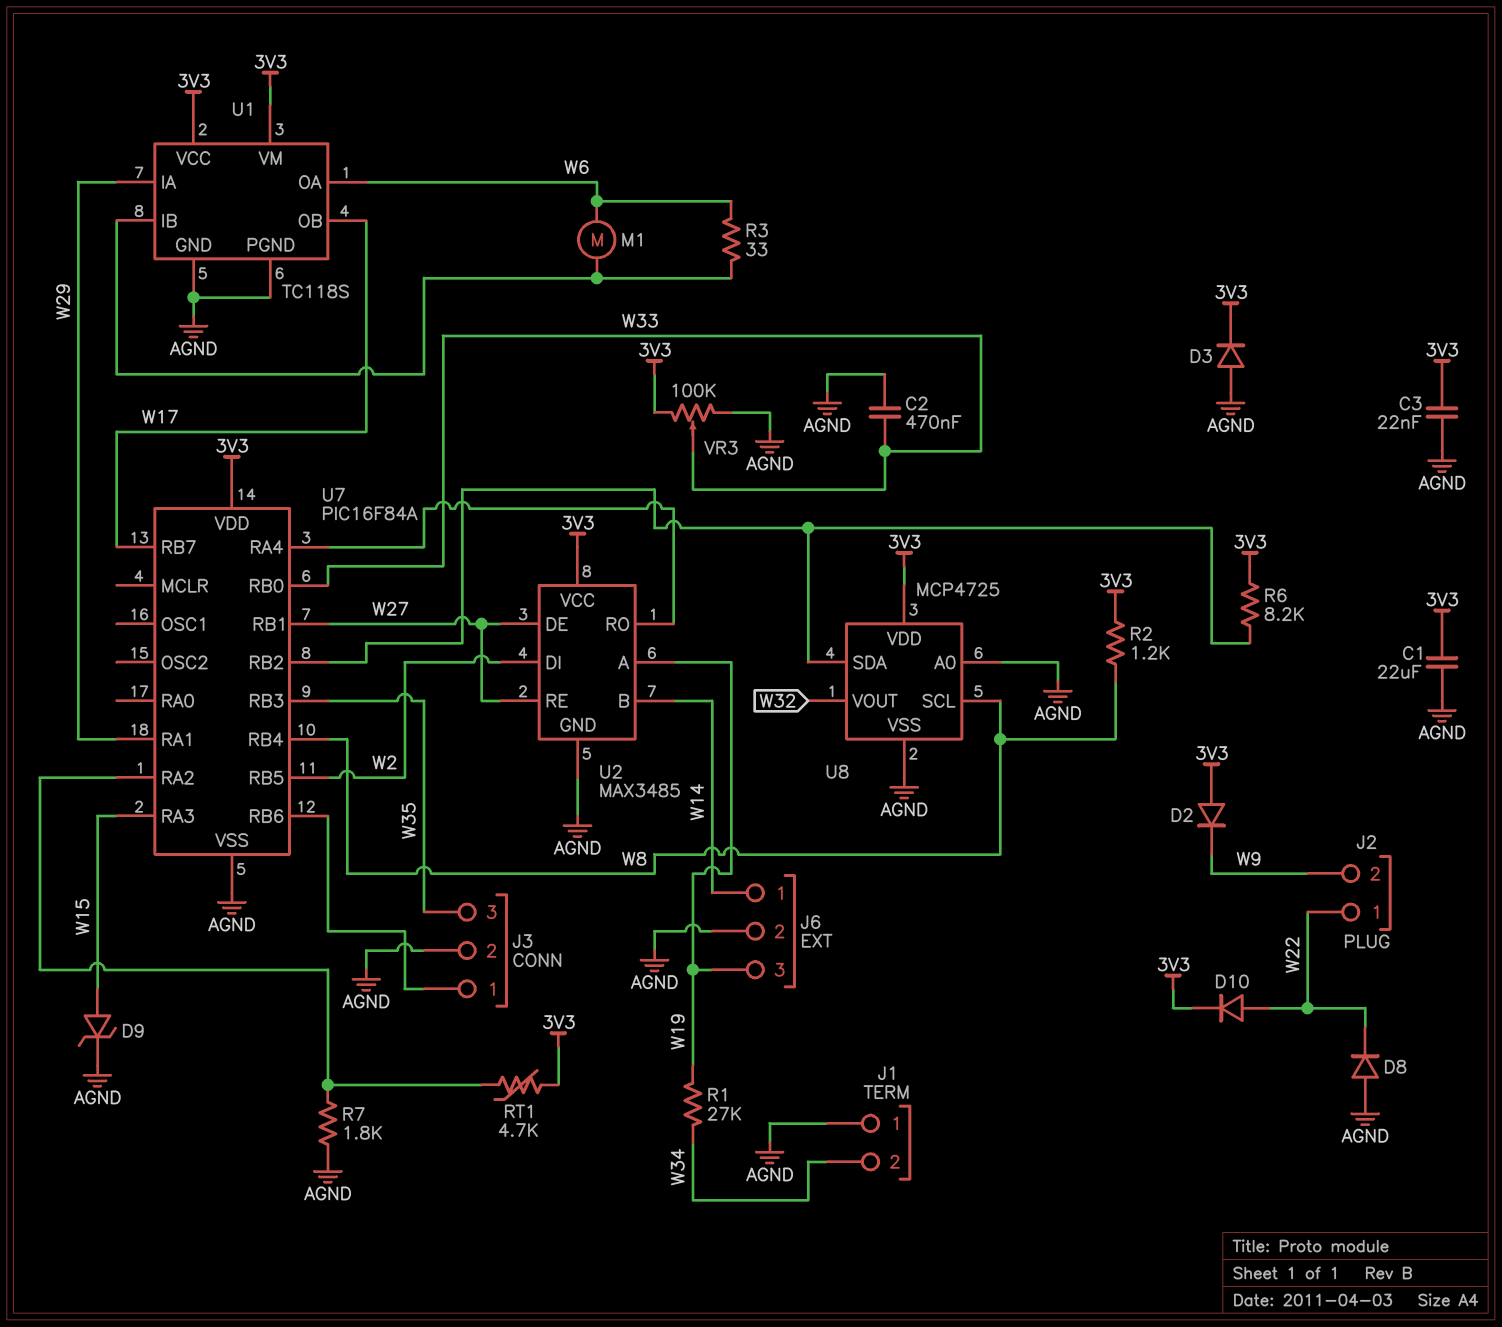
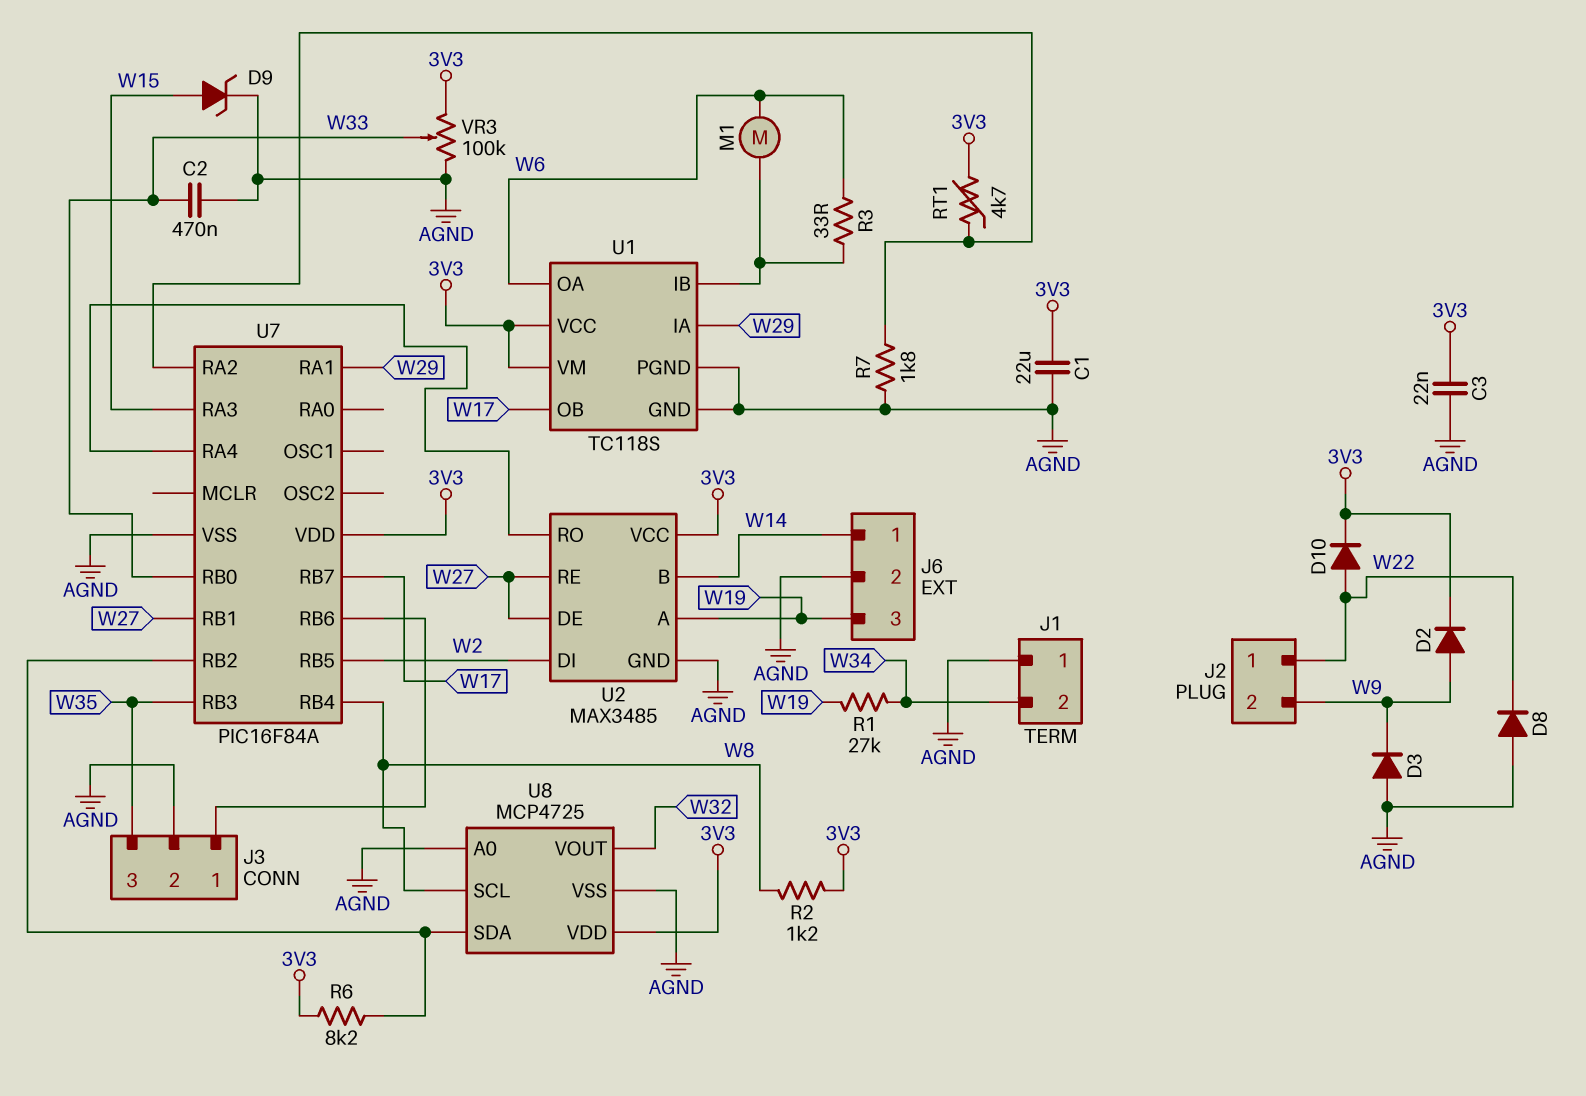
D2: diode (A 3V3, K W9) -> diode (A W9, K 3V3)
D3: diode (A AGND, K 3V3) -> diode (A AGND, K W9)

